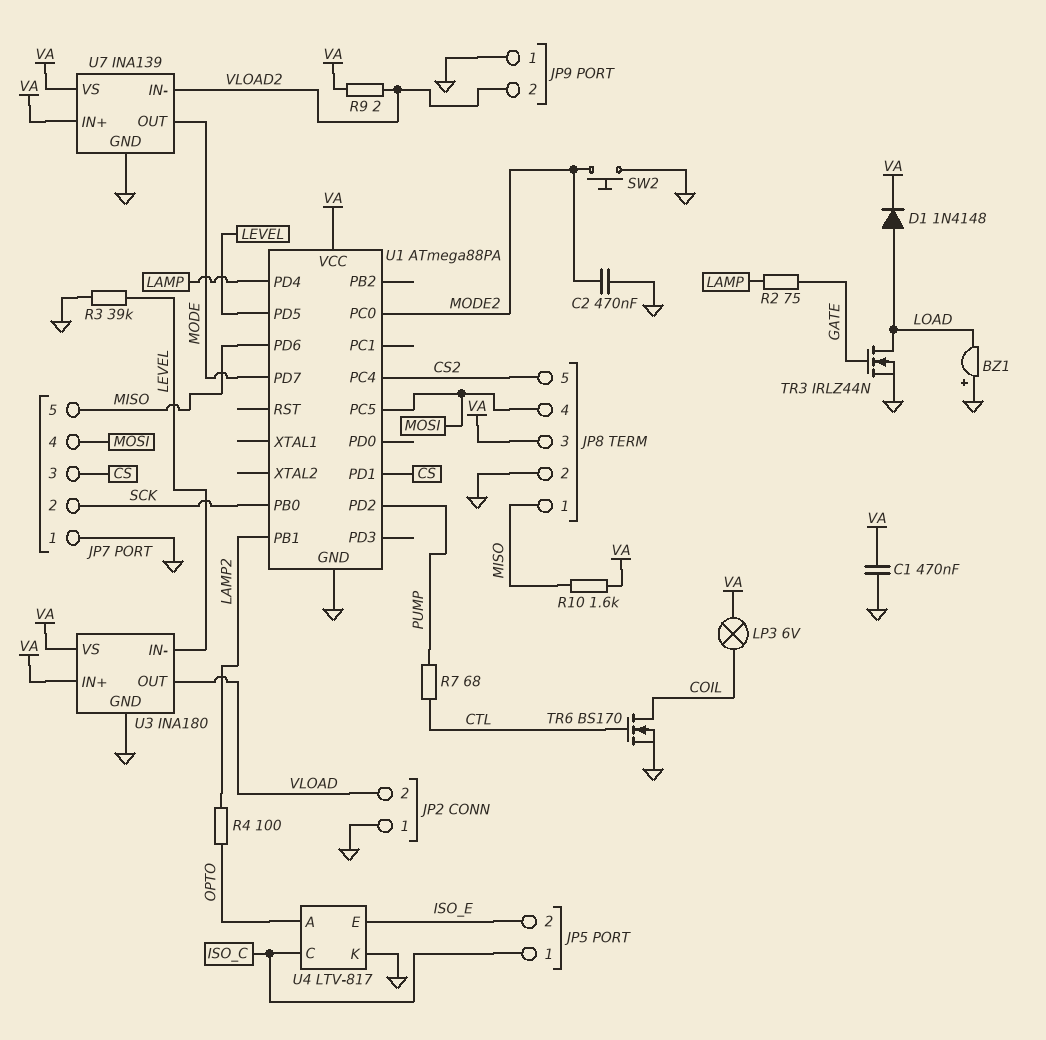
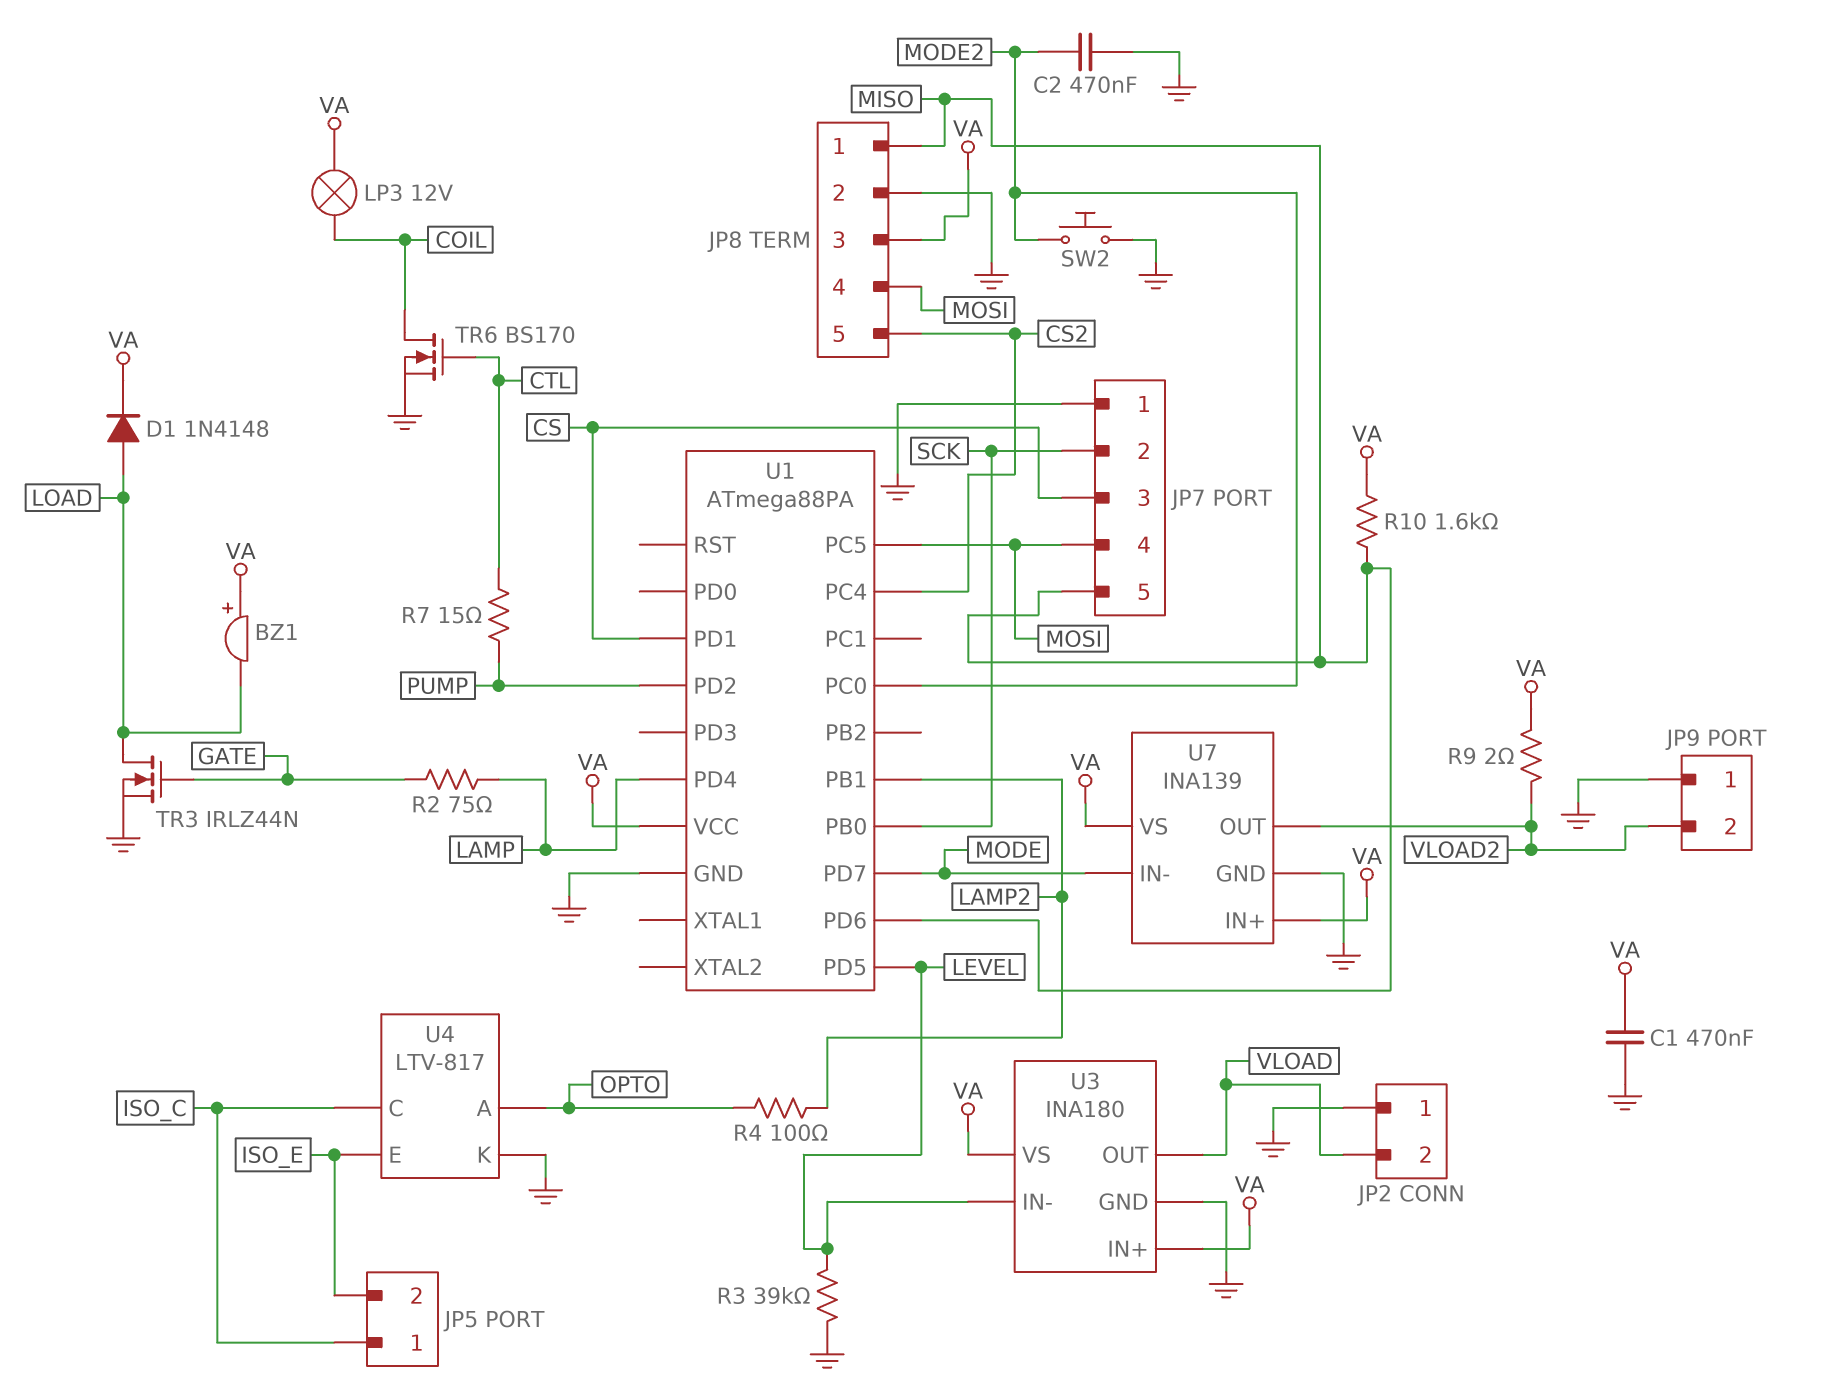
BZ1: buzzer (plus GND, minus LOAD) -> buzzer (plus VA, minus LOAD)
LP3: lamp 6V (COIL, VA) -> lamp 12V (COIL, VA)
R7: 68 (CTL, PUMP) -> 15 (CTL, PUMP)
U7 pin IN-: VLOAD2 -> MODE
U7 pin OUT: MODE -> VLOAD2

